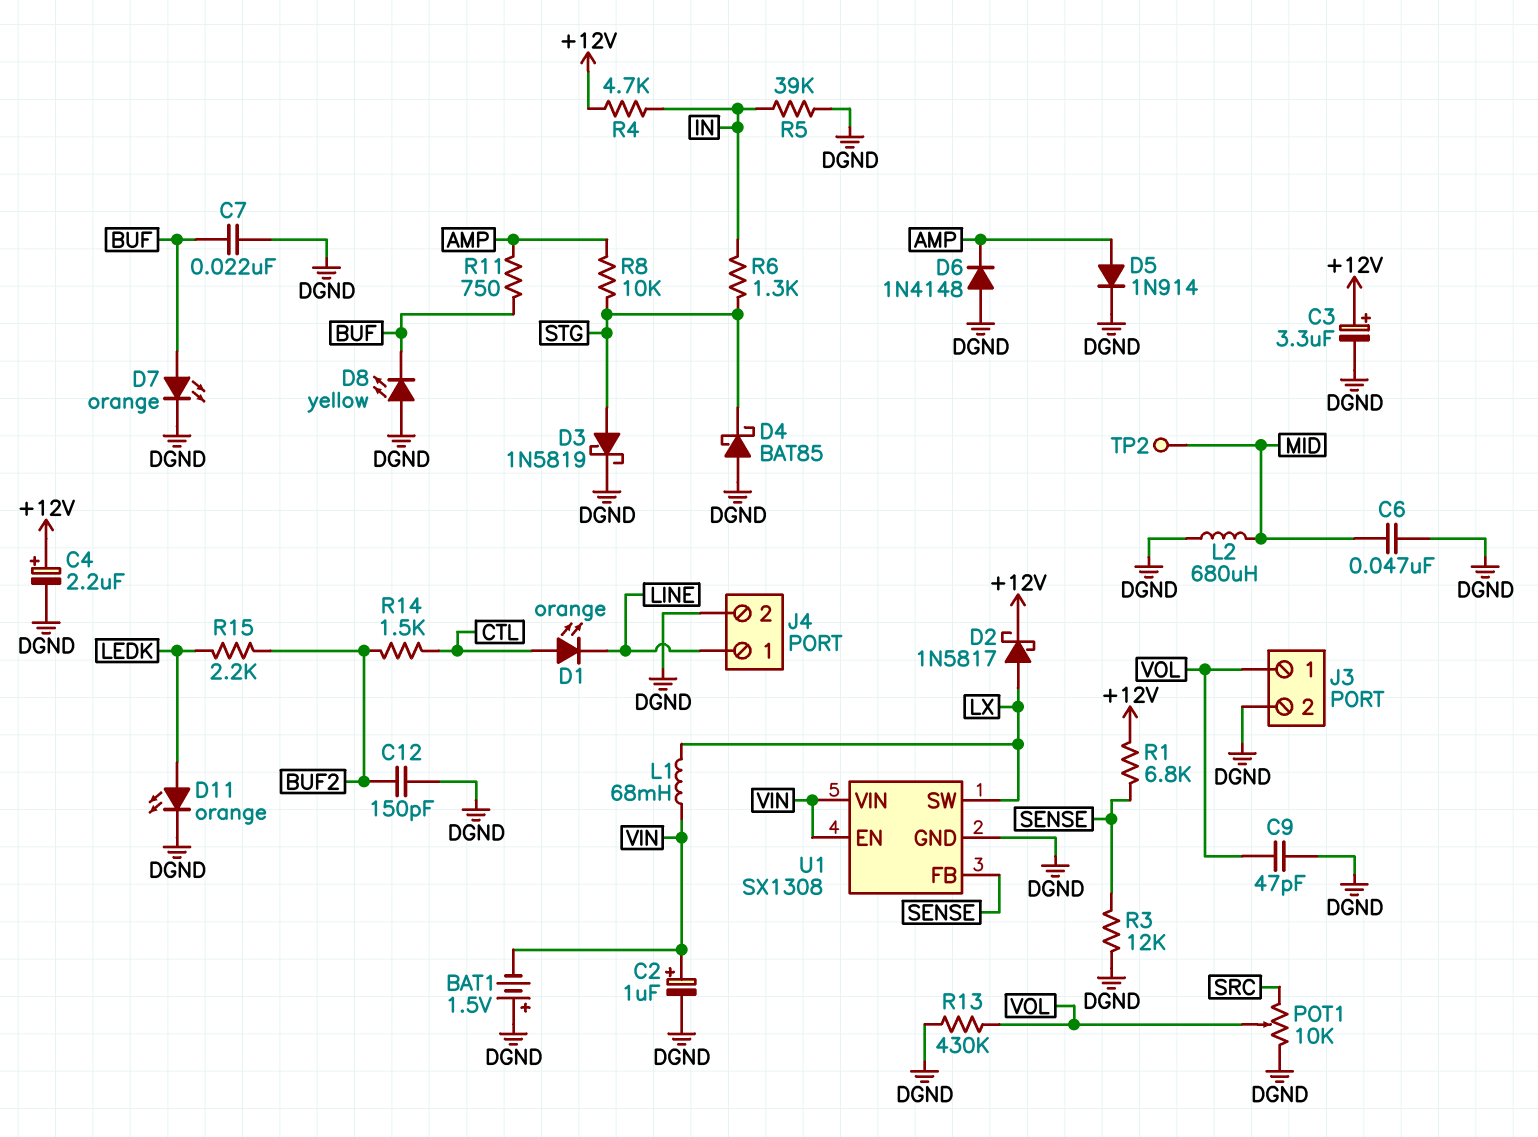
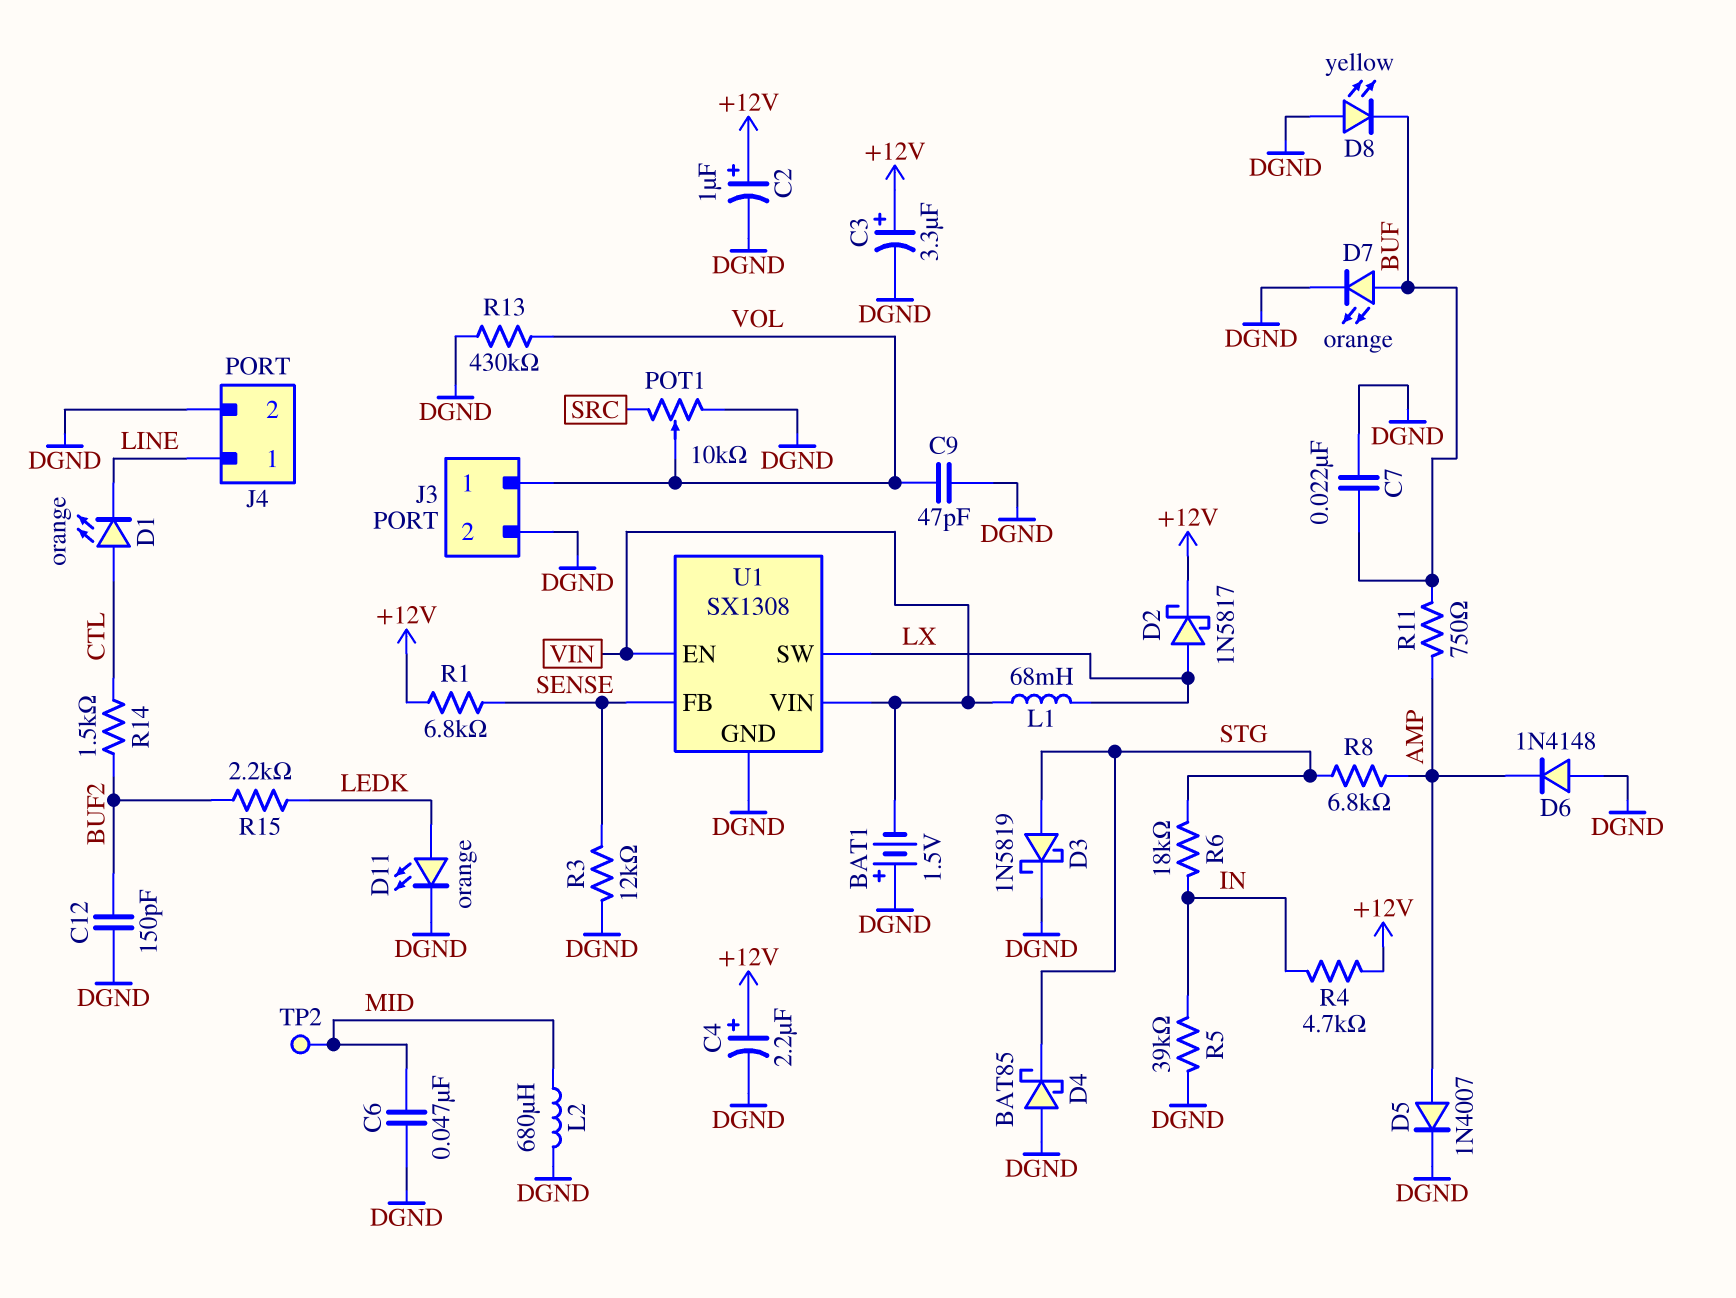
C2: 1uF (plus VIN, minus DGND) -> 1uF (plus +12V, minus DGND)
D5: diode 1N914 (A AMP, K DGND) -> diode 1N4007 (A AMP, K DGND)
R6: 1.3k (IN, STG) -> 18k (IN, STG)
R8: 10k (AMP, STG) -> 6.8k (AMP, STG)

